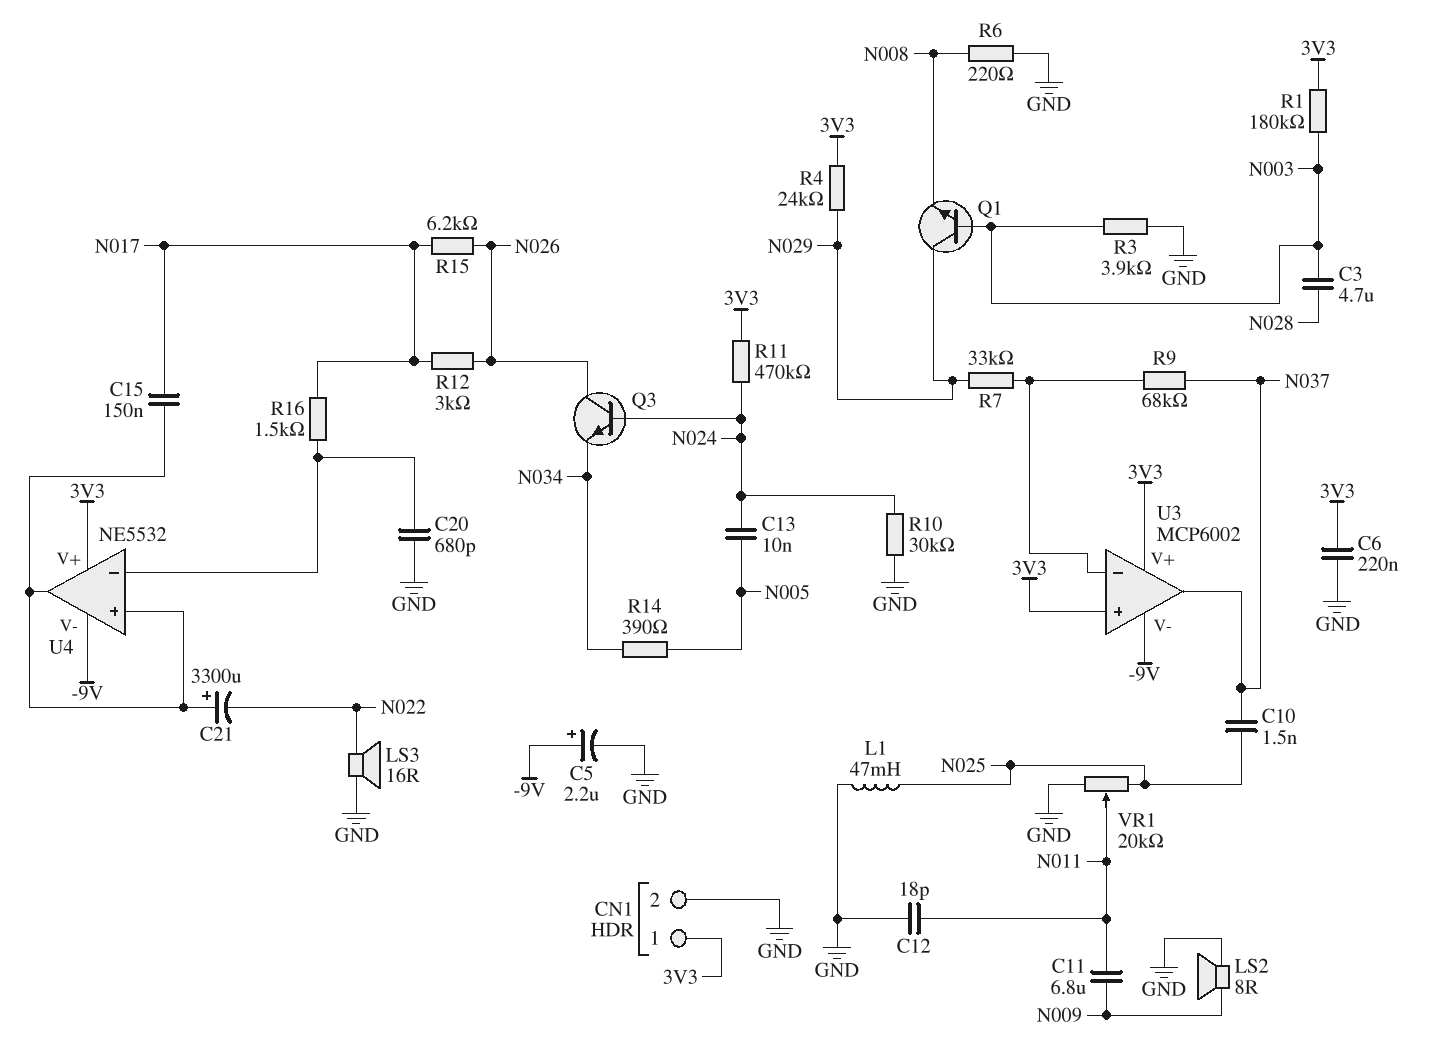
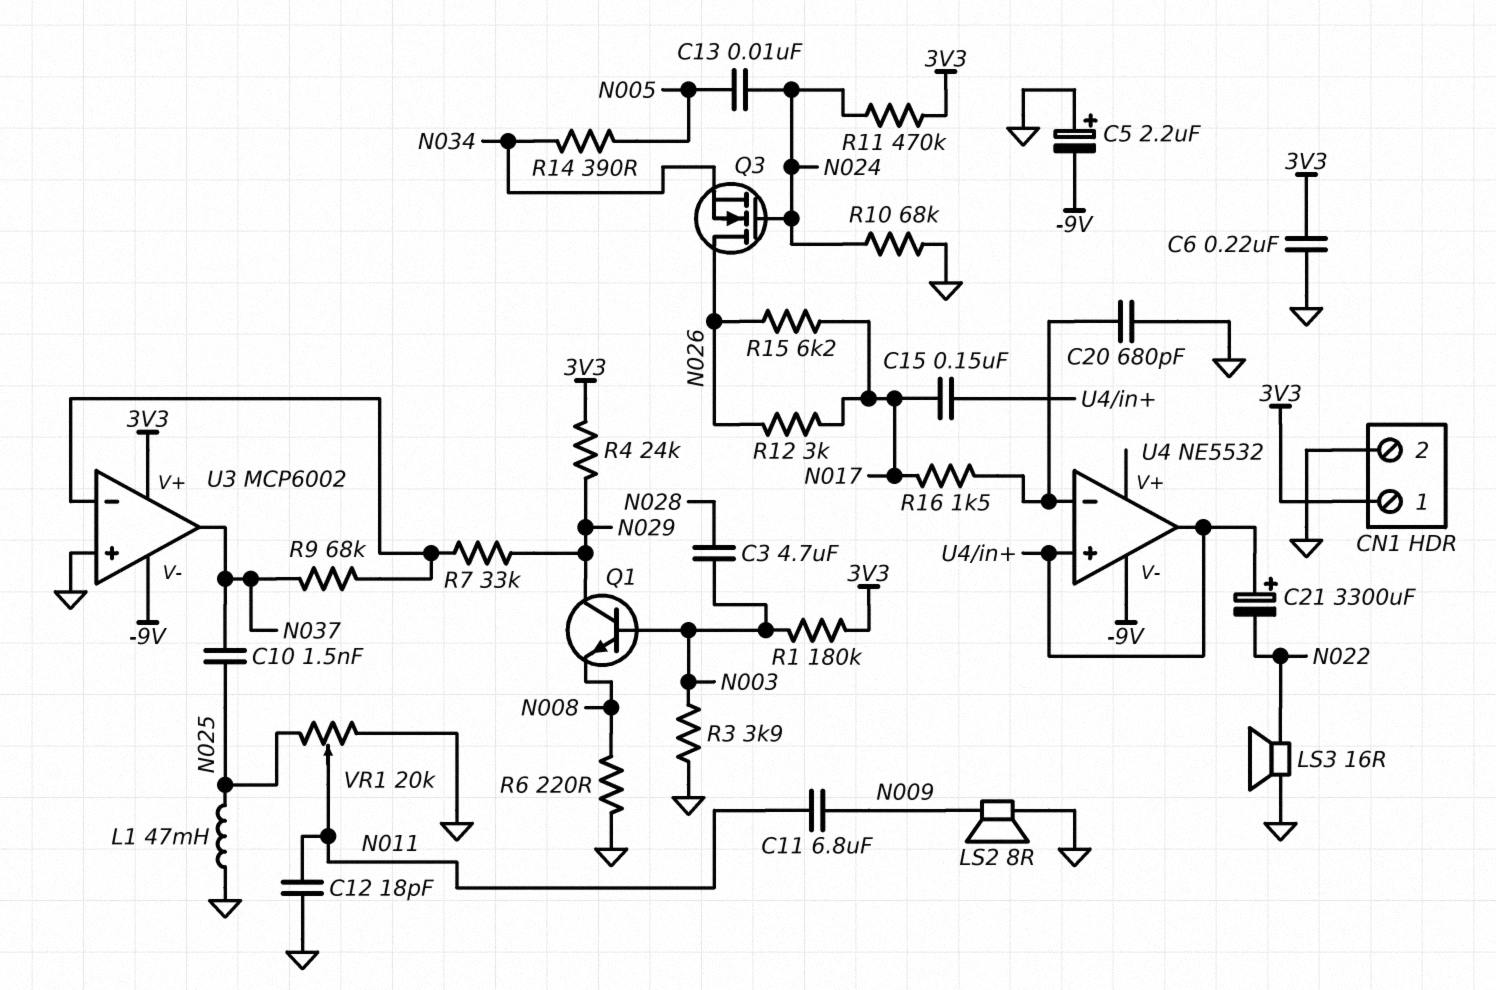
C5: 2.2uF (plus -9V, minus GND) -> 2.2uF (plus GND, minus -9V)
Q3: NPN (B N024, C N026, E N034) -> NMOS (G N024, D N026, S N034)
R10: 30k (GND, N024) -> 68k (GND, N024)
U3 pin in+: 3V3 -> GND
U4 pin V+: 3V3 -> none

